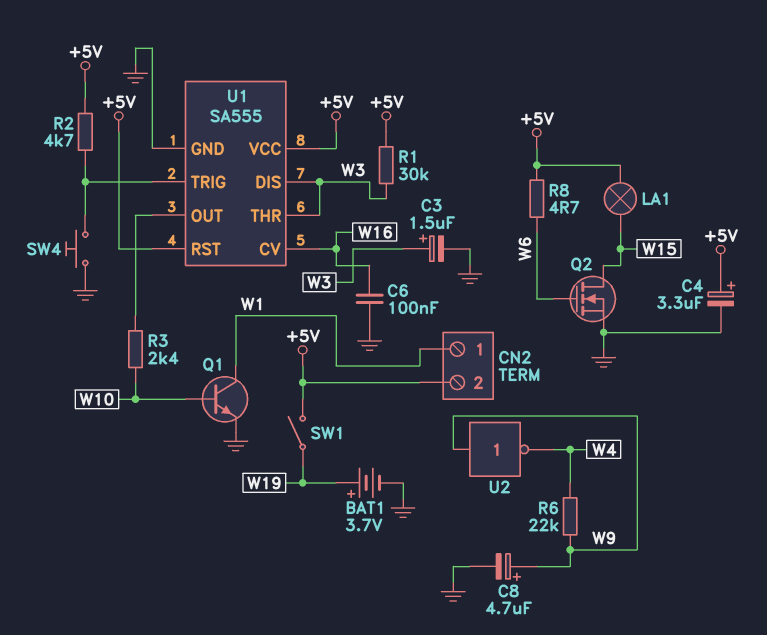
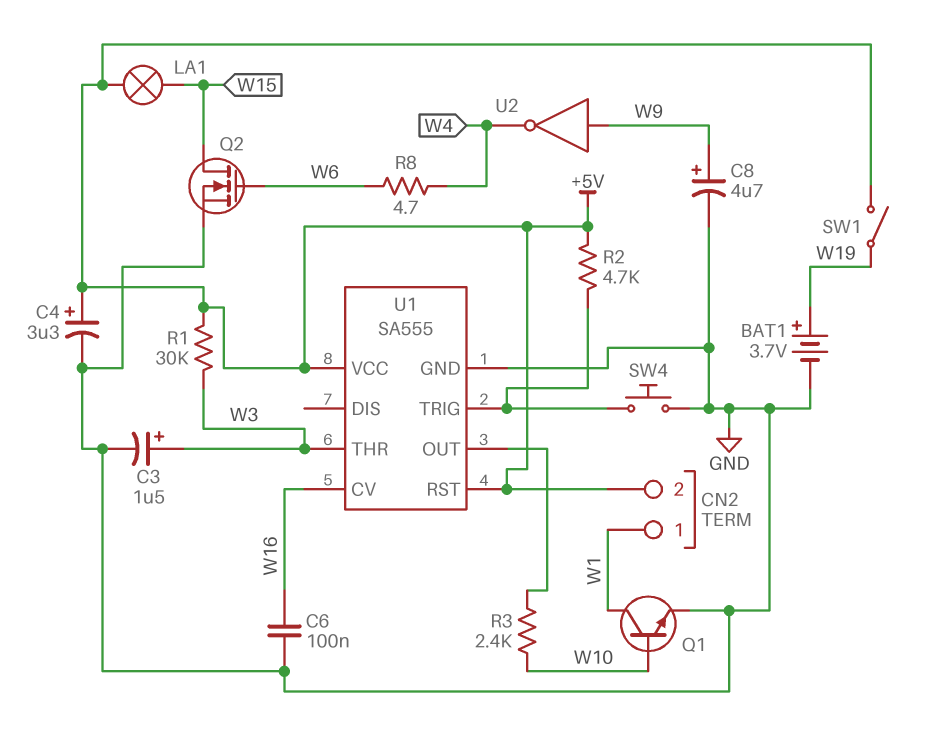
R6: 22k (W4, W9) -> none
R8: 4.7 (+5V, W6) -> 4.7 (W4, W6)
U1 pin DIS: W3 -> none

